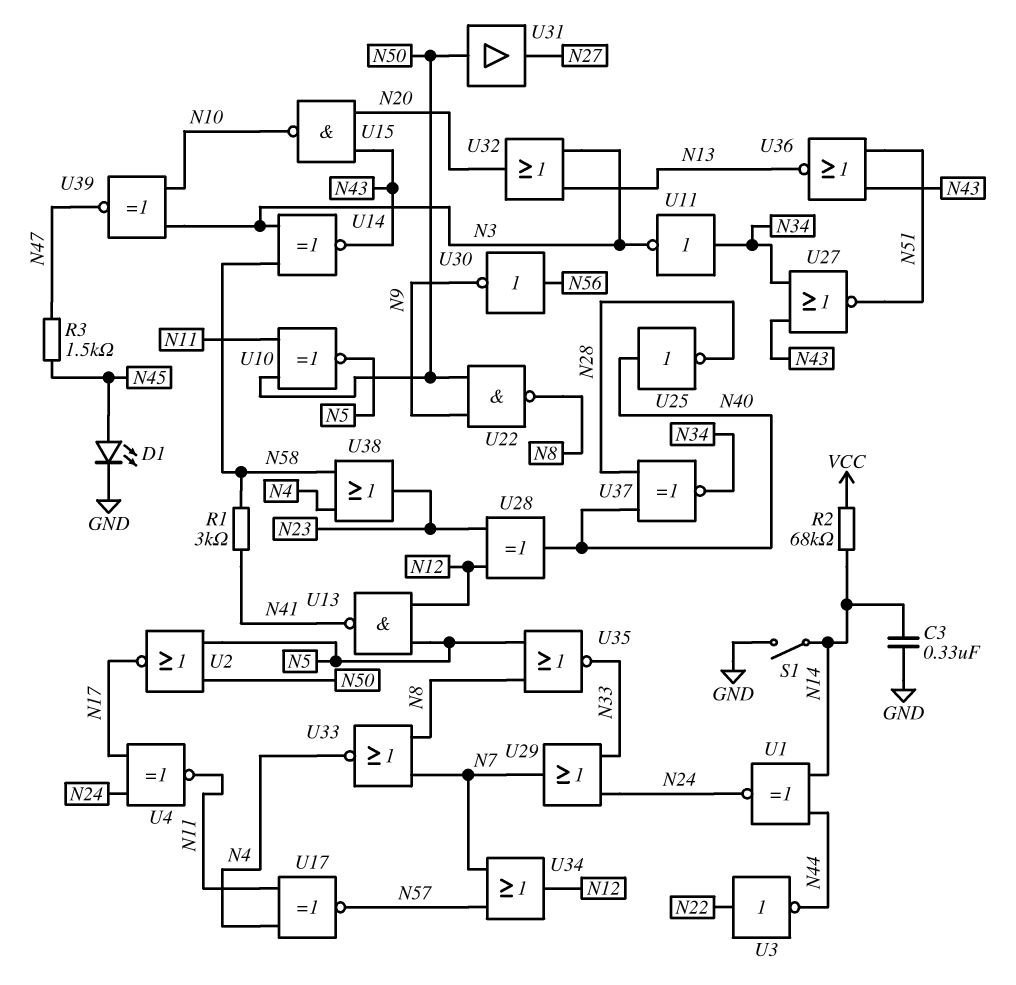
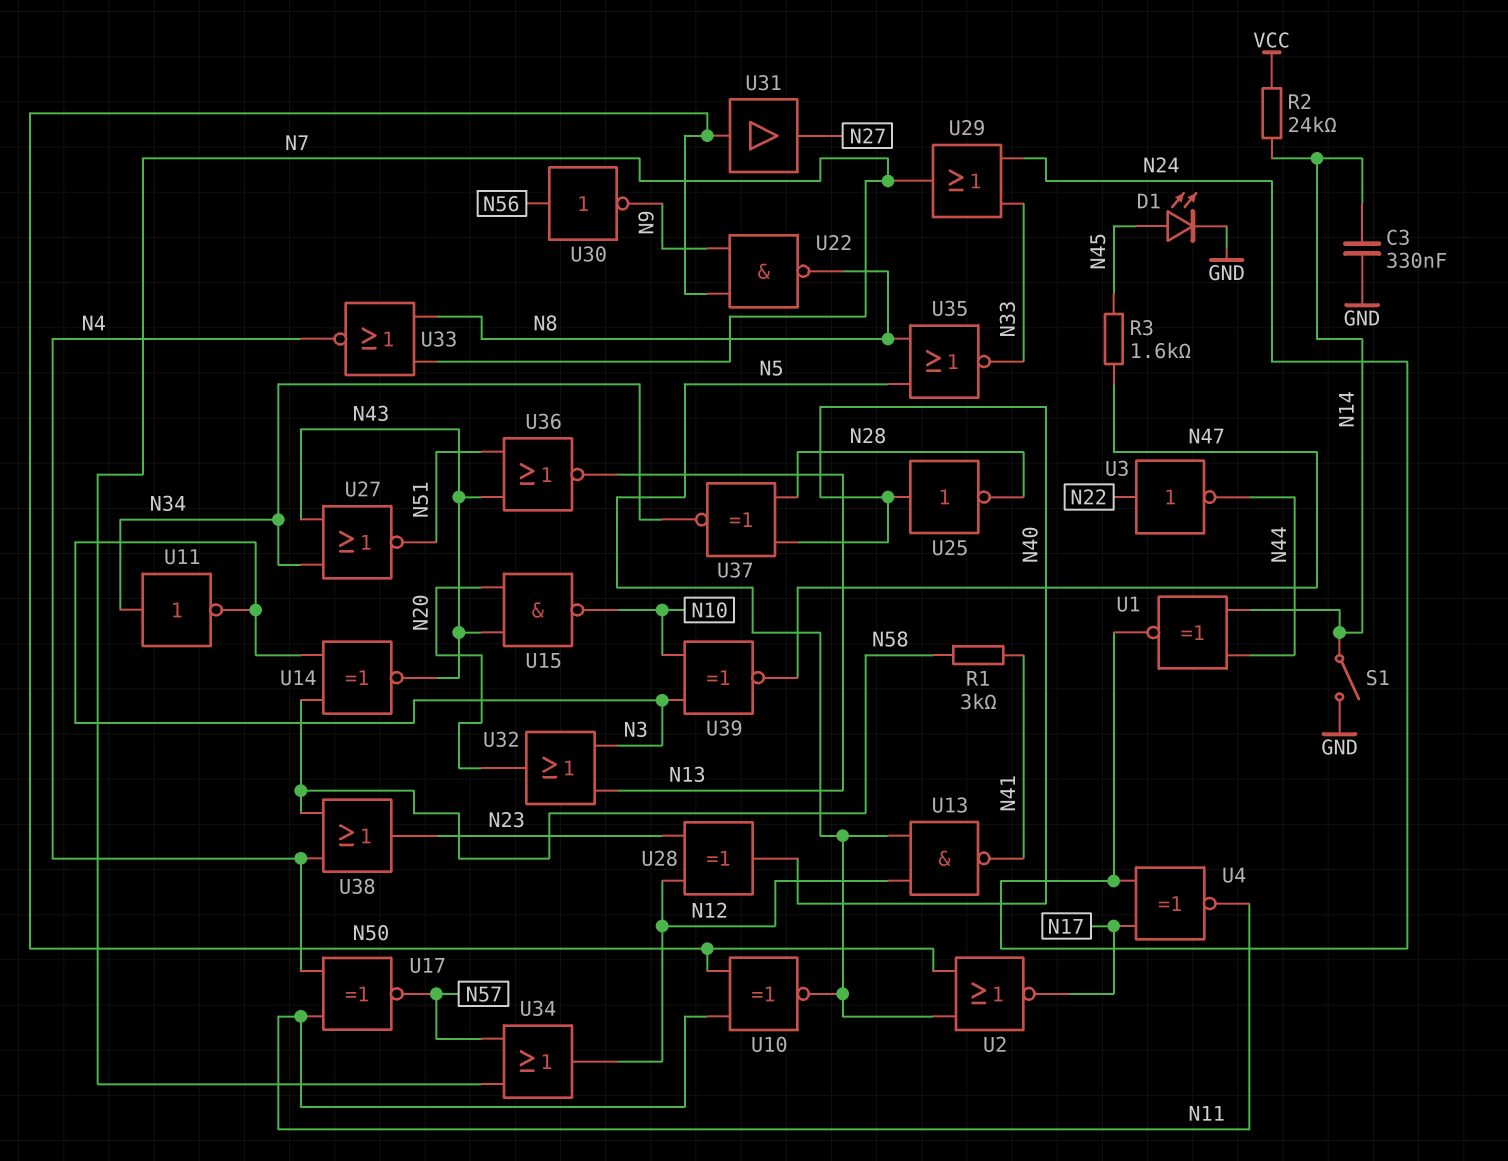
R2: 68k (N14, VCC) -> 24k (N14, VCC)
R3: 1.5k (N45, N47) -> 1.6k (N45, N47)

